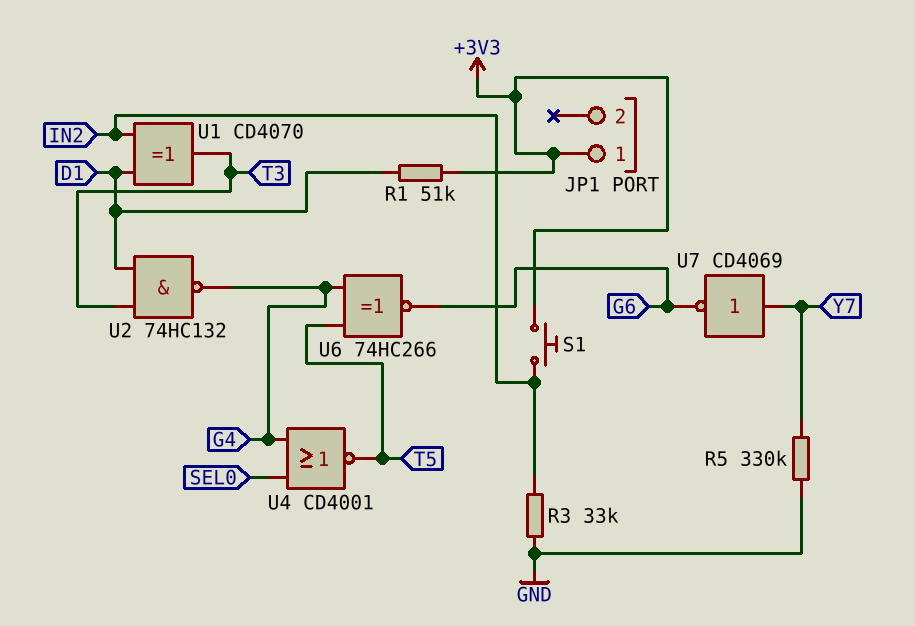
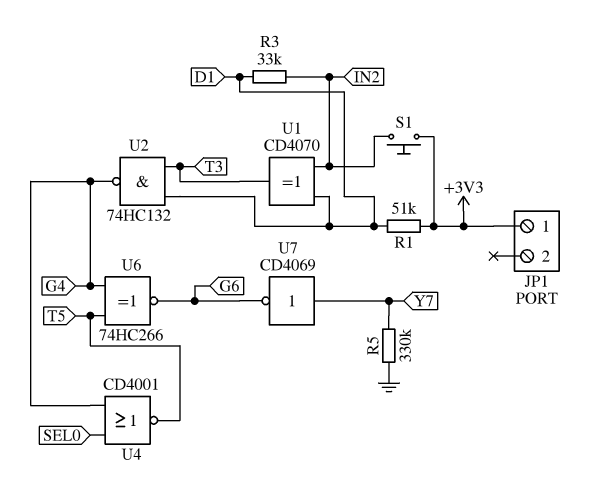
R3: 33k (GND, IN2) -> 33k (D1, IN2)

